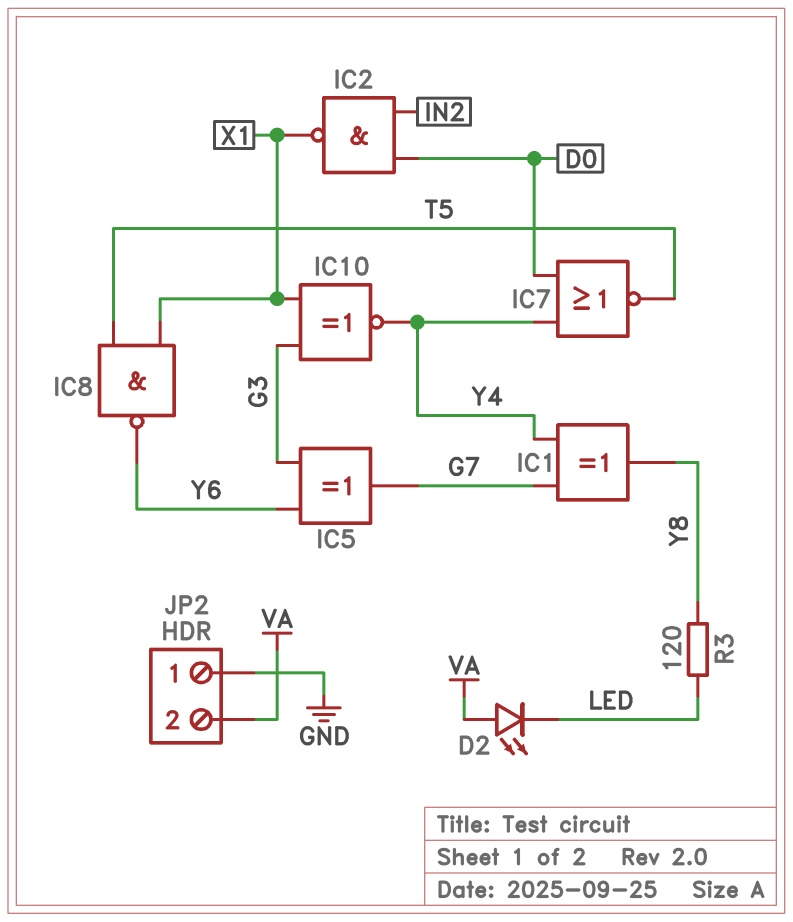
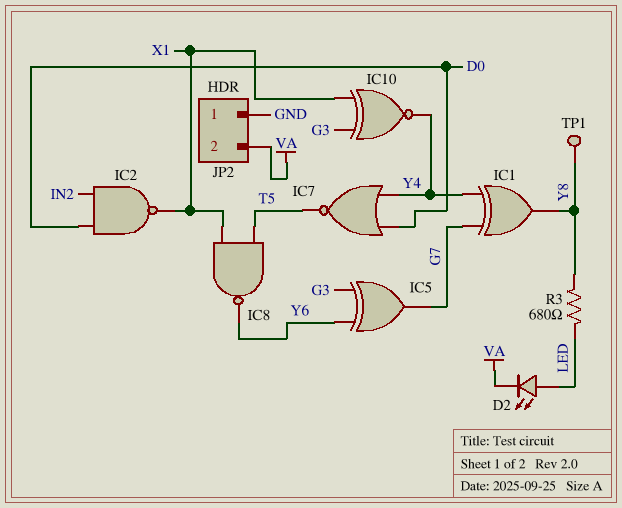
D2: LED (A VA, K LED) -> LED (A LED, K VA)
R3: 120 (LED, Y8) -> 680 (LED, Y8)
TP1: none -> test point (Y8)

